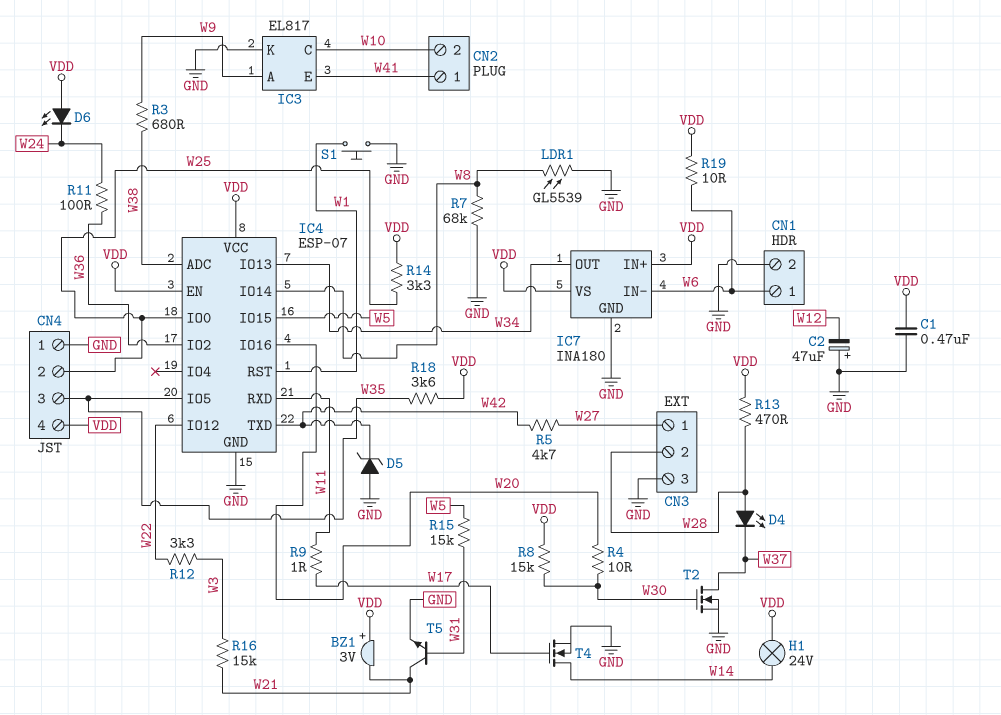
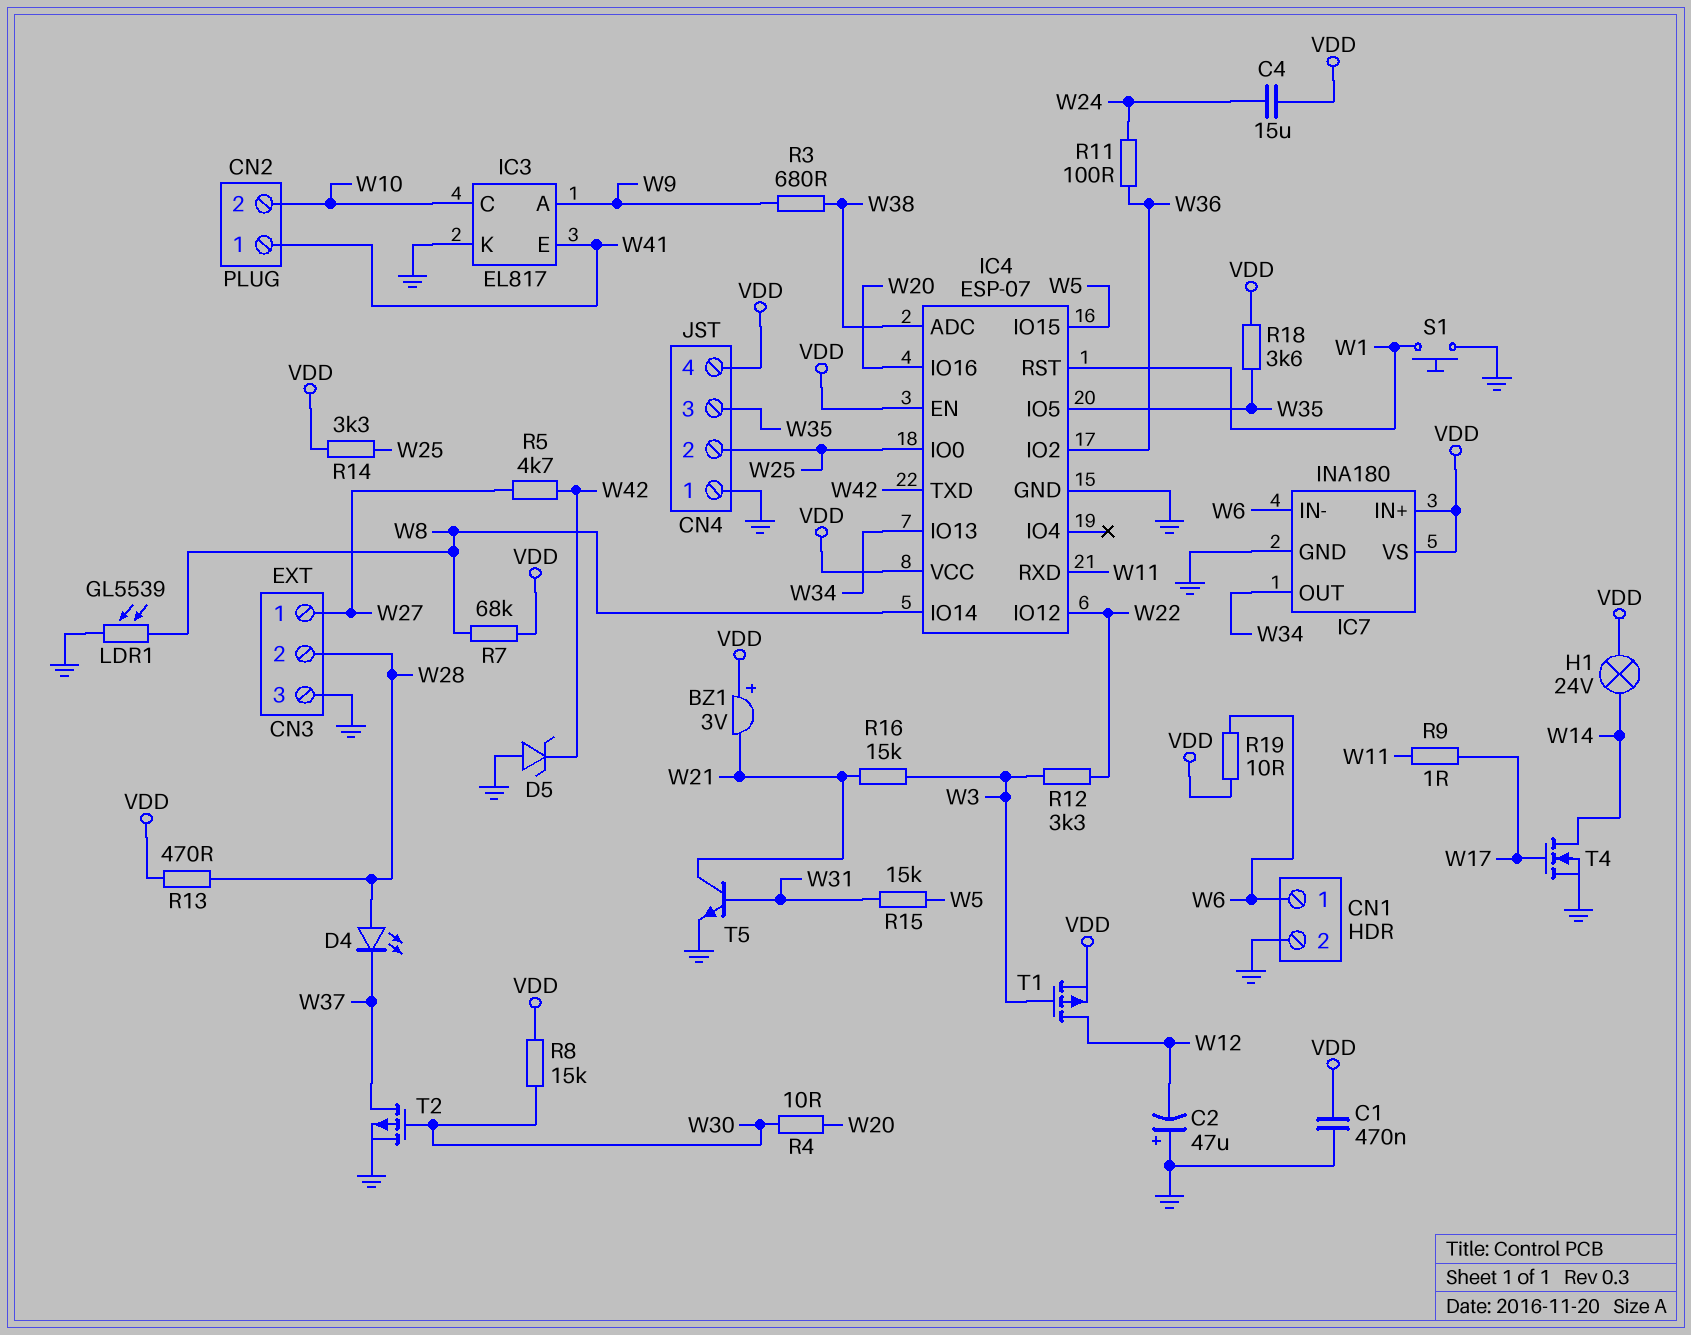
C4: none -> 15uF (VDD, W24)
D6: LED (A VDD, K W24) -> none
R7: 68k (GND, W8) -> 68k (VDD, W8)
T1: none -> PMOS (G W3, D W12, S VDD)
T2: NMOS (G W30, D W37, S GND) -> PMOS (G W30, D W37, S GND)

